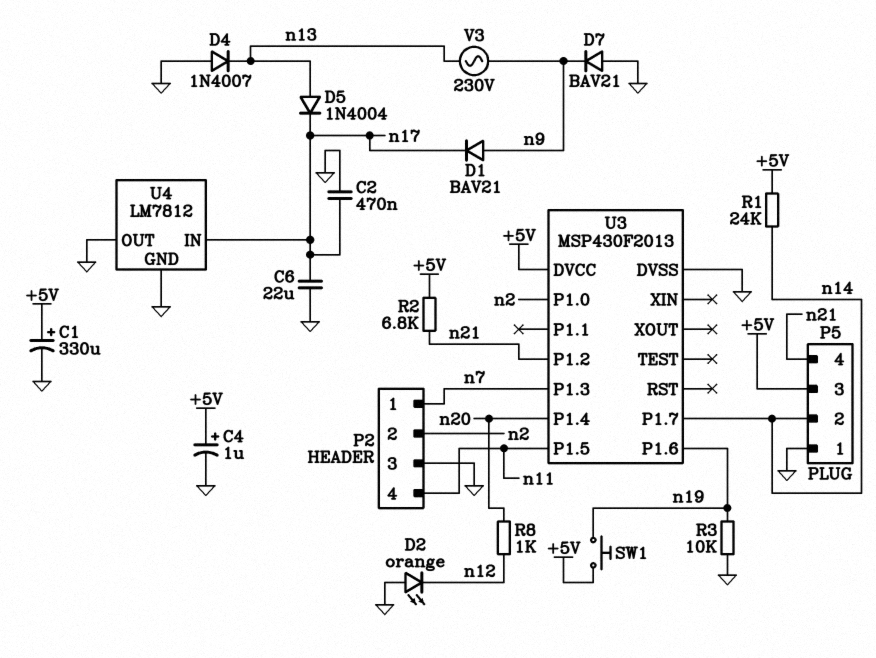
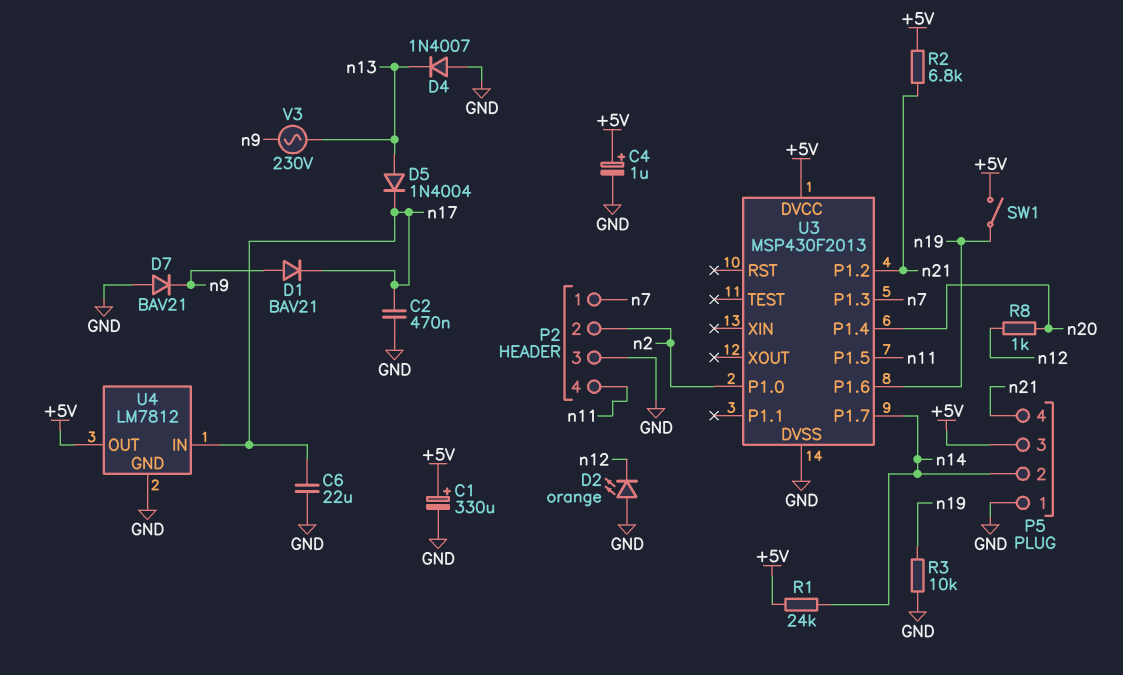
SW1: button (+5V, n19) -> switch (+5V, n19)
U4 pin OUT: GND -> +5V

